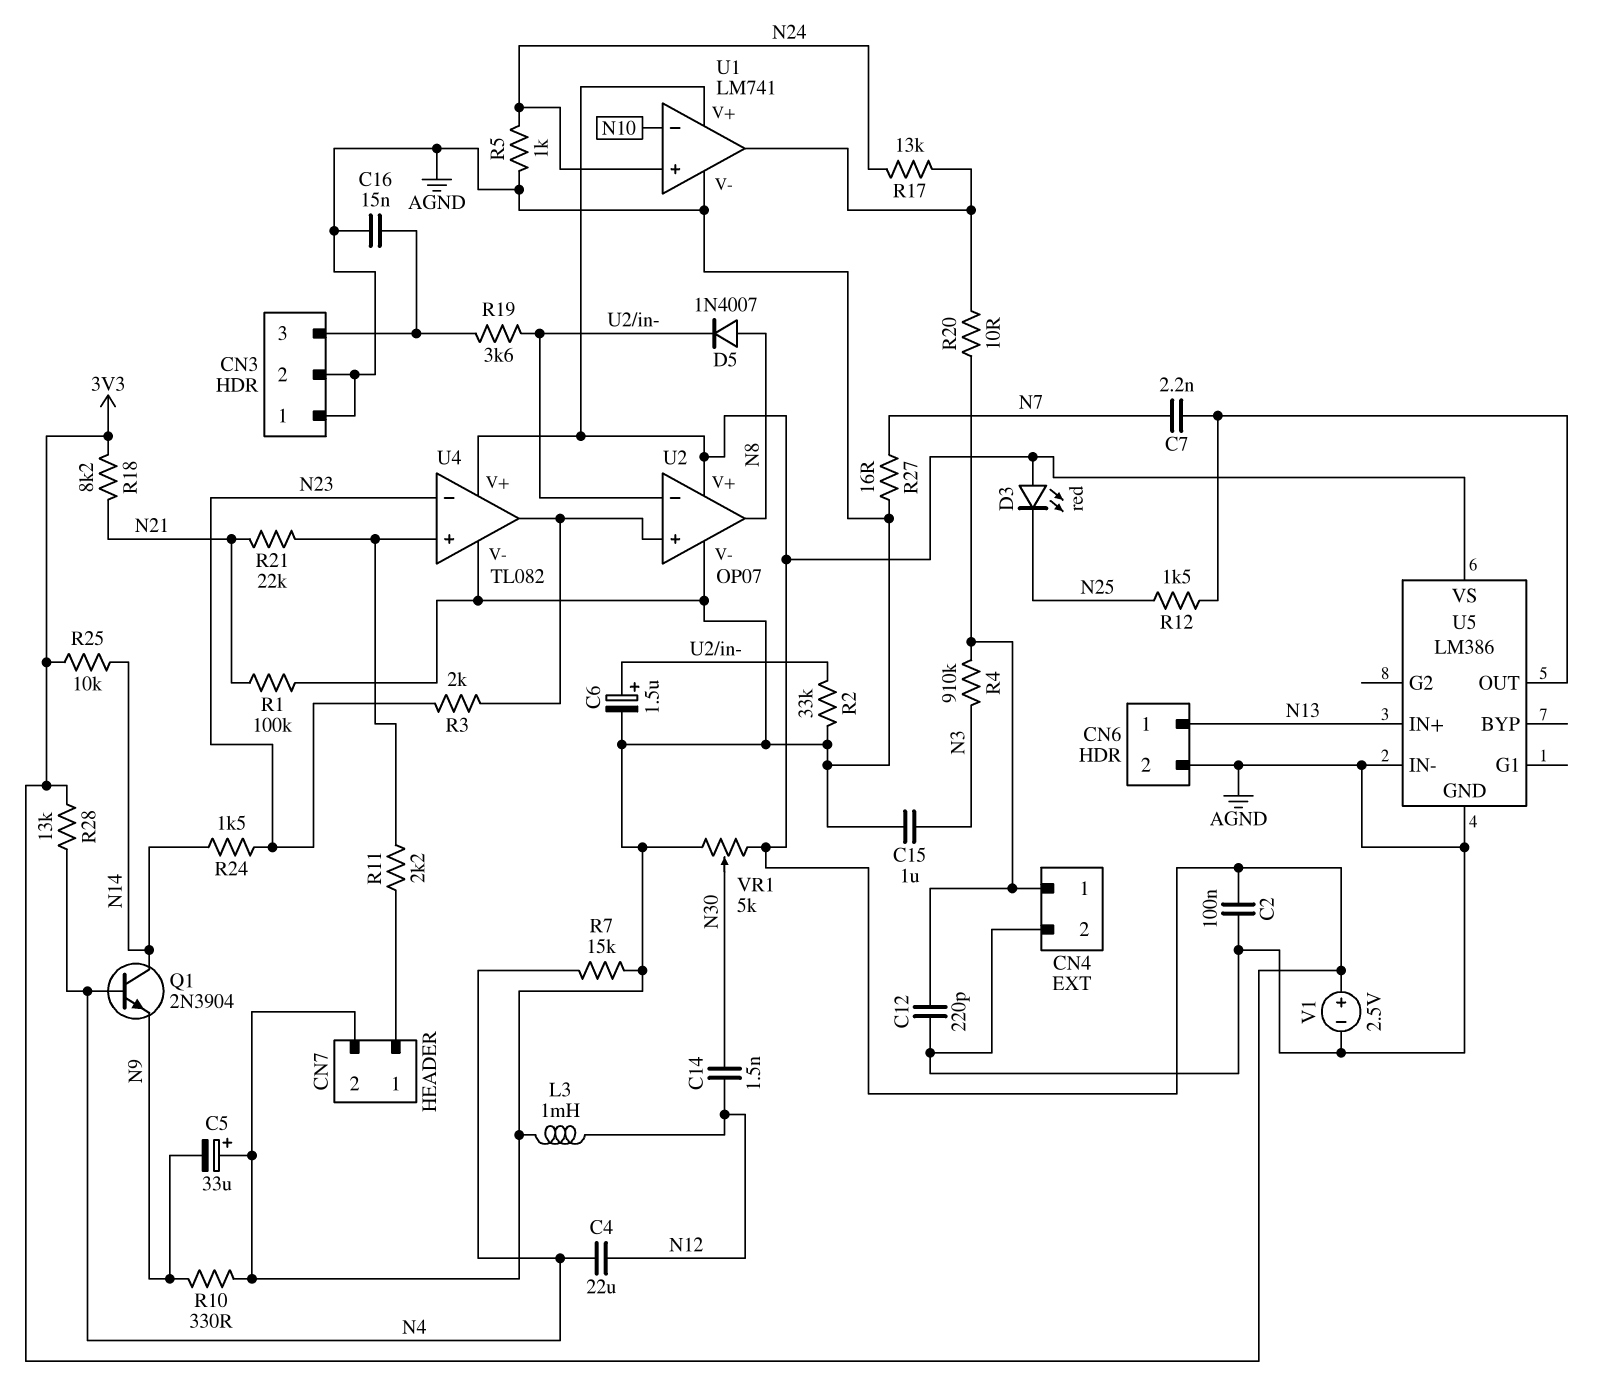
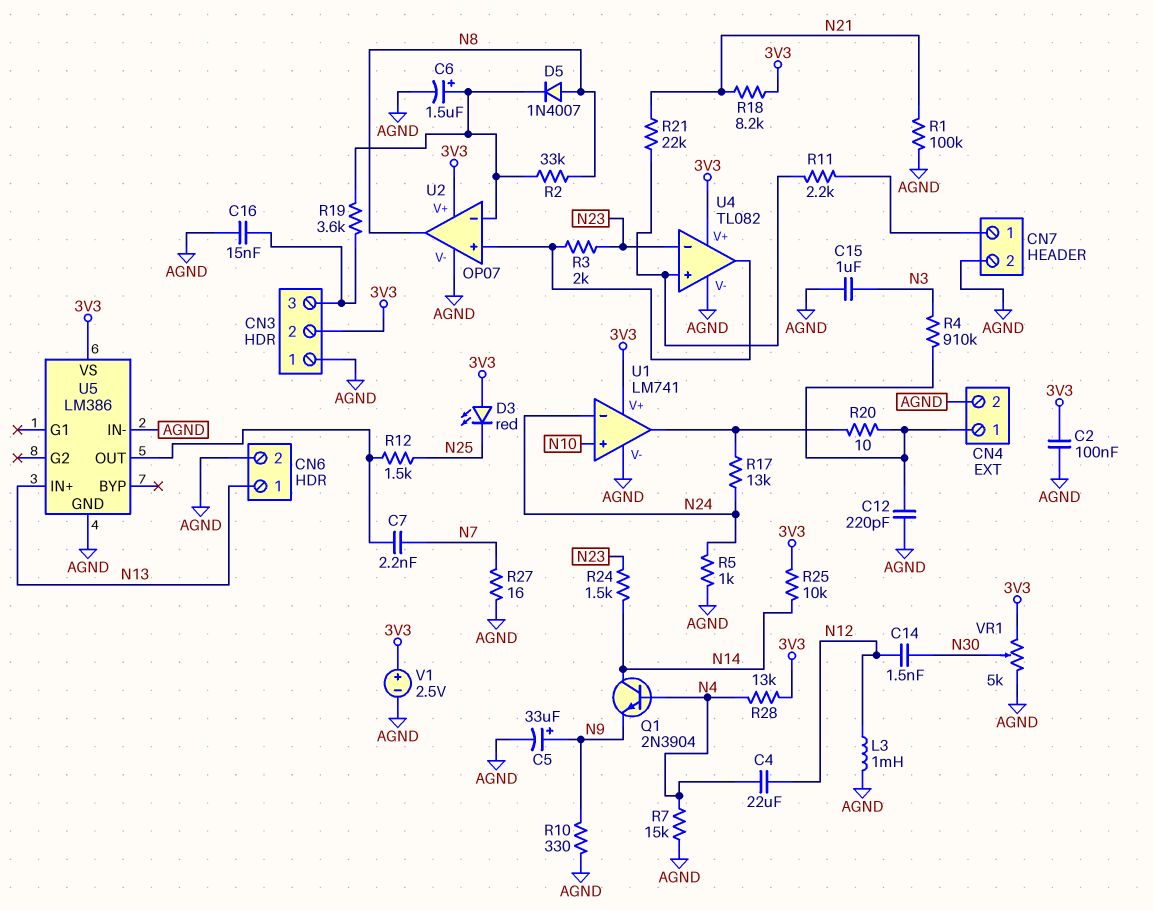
C5: 33uF (plus AGND, minus N9) -> 33uF (plus N9, minus AGND)
CN3 pin 2: AGND -> 3V3
R2: 33k (AGND, U2/in-) -> 33k (N8, U2/in-)
U1 pin in+: N24 -> N10
U1 pin in-: N10 -> N24

